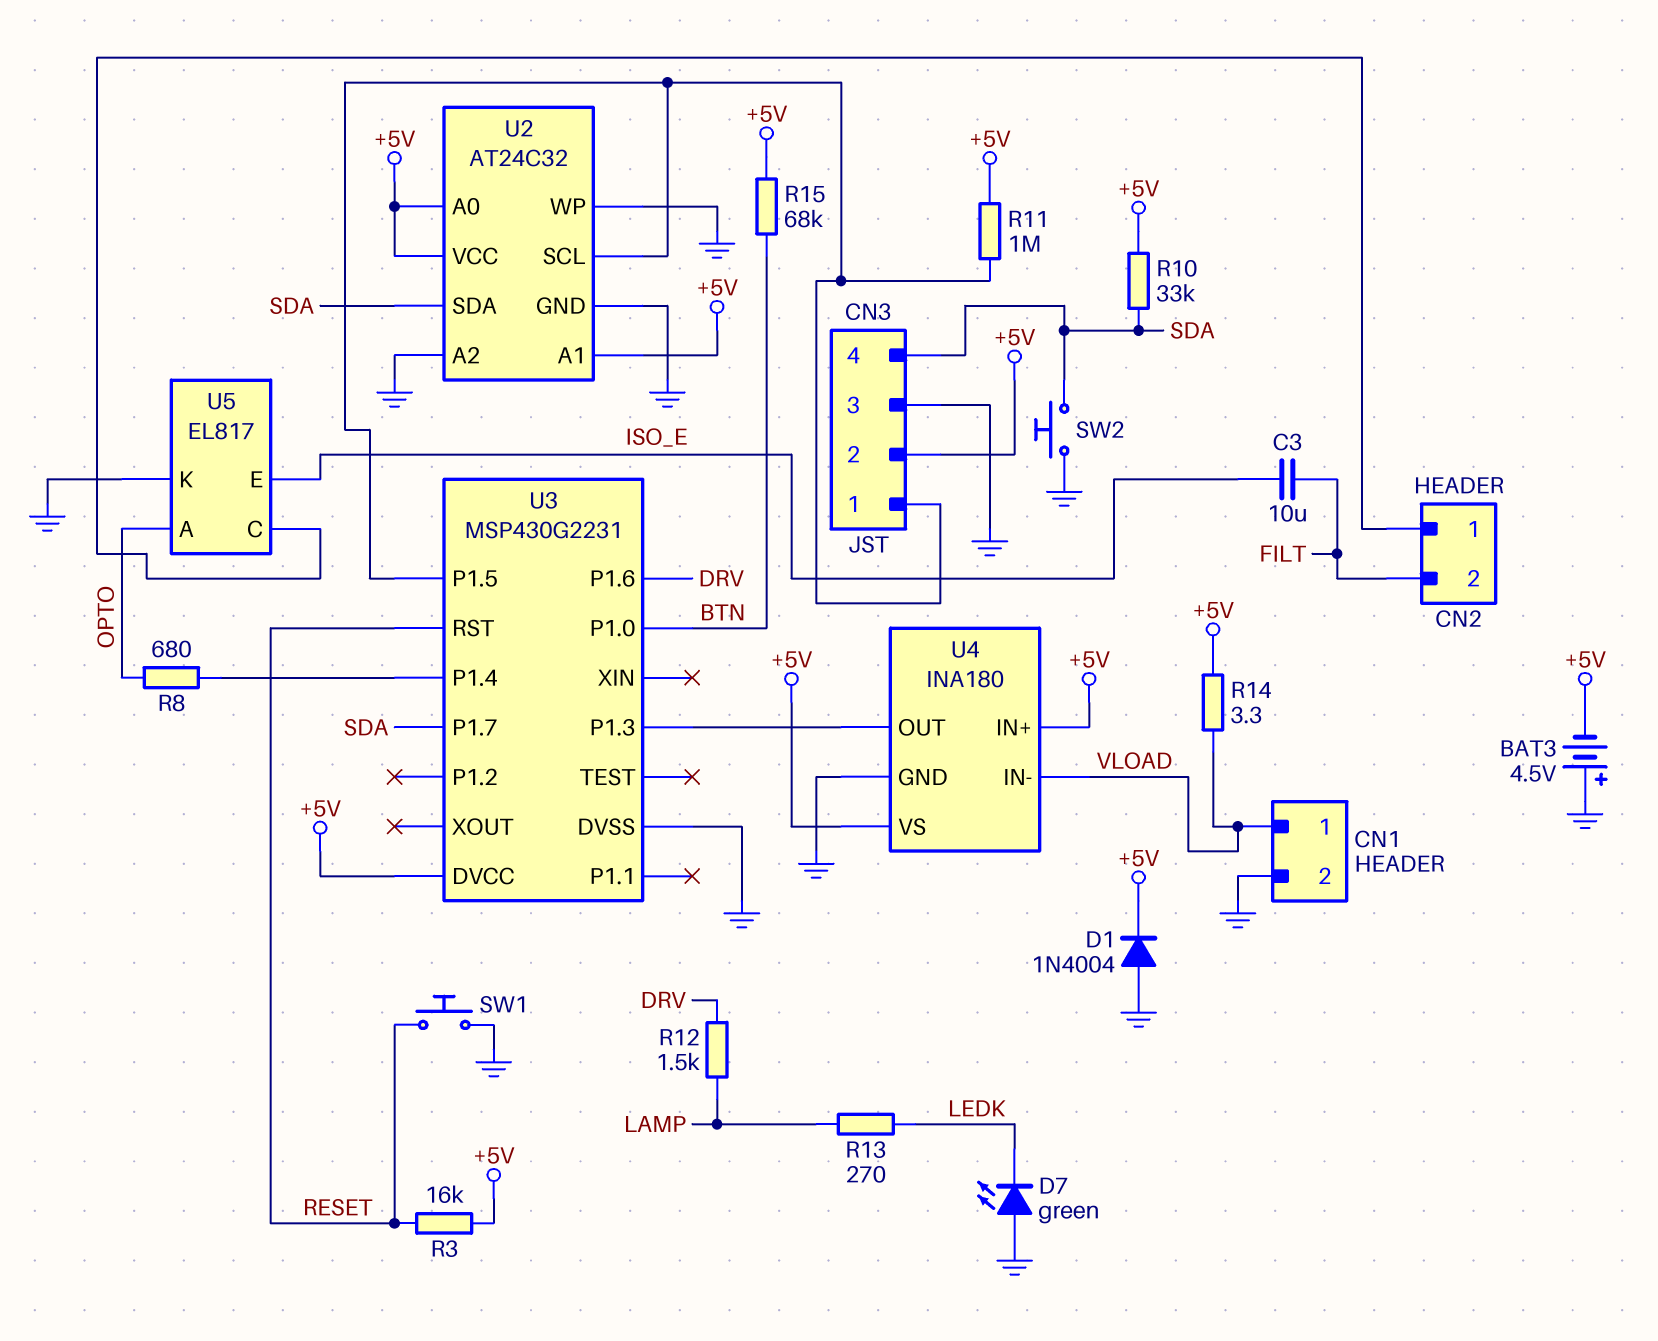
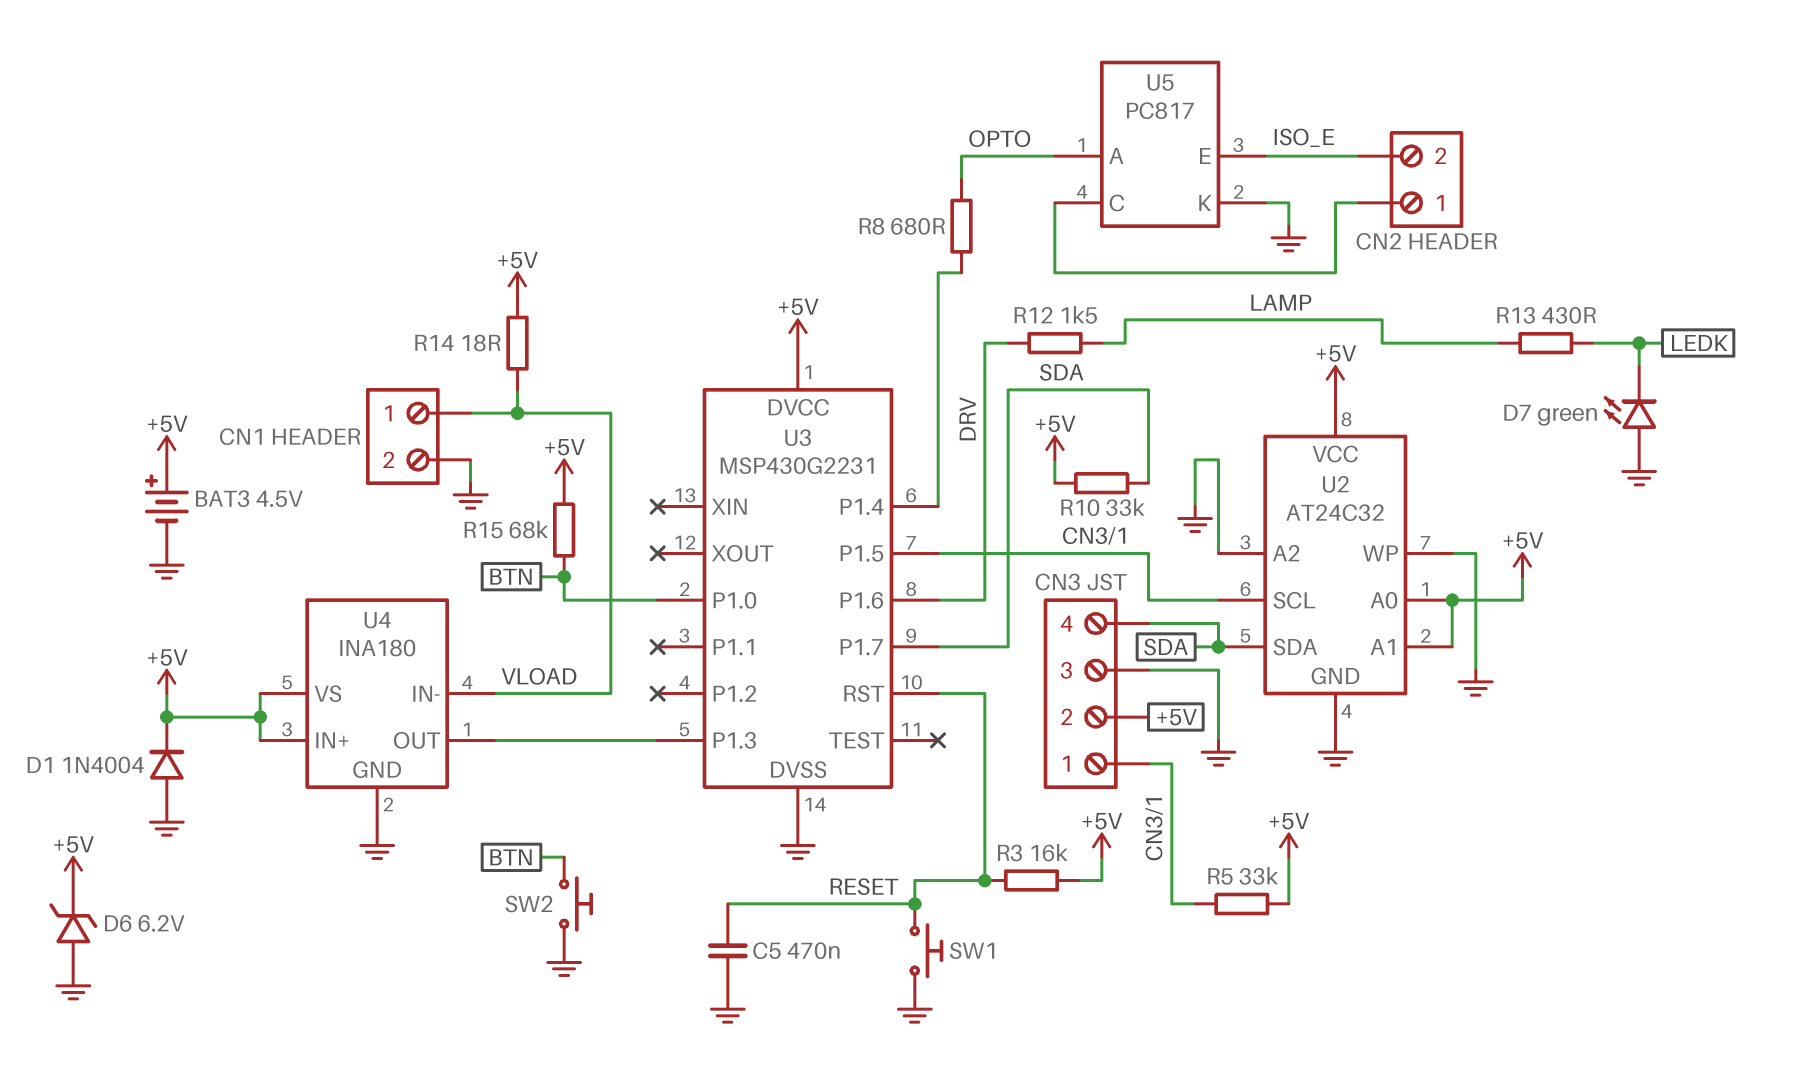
BAT3: 4.5V (plus GND, minus +5V) -> 4.5V (plus +5V, minus GND)
C3: 10uF (FILT, ISO_E) -> none
C5: none -> 470nF (GND, RESET)
CN2 pin 2: FILT -> ISO_E
D6: none -> zener 6.2V (A GND, K +5V)
R5: none -> 33k (+5V, CN3/1)
R11: 1M (+5V, CN3/1) -> none
R13: 270 (LAMP, LEDK) -> 430 (LAMP, LEDK)
R14: 3.3 (+5V, VLOAD) -> 18 (+5V, VLOAD)
SW2: button (GND, SDA) -> button (BTN, GND)
U5: EL817 -> PC817

